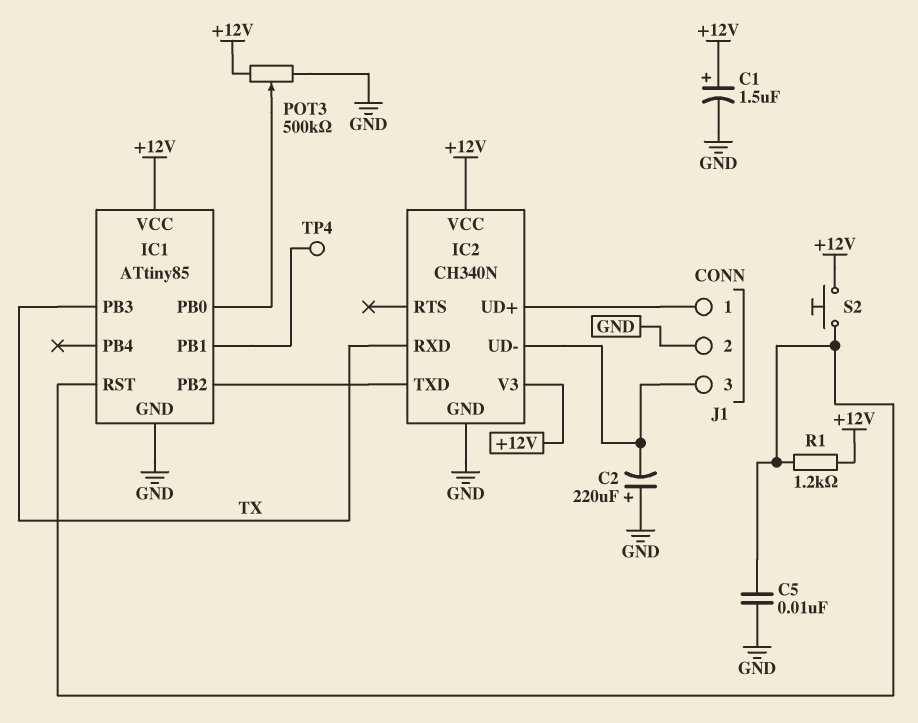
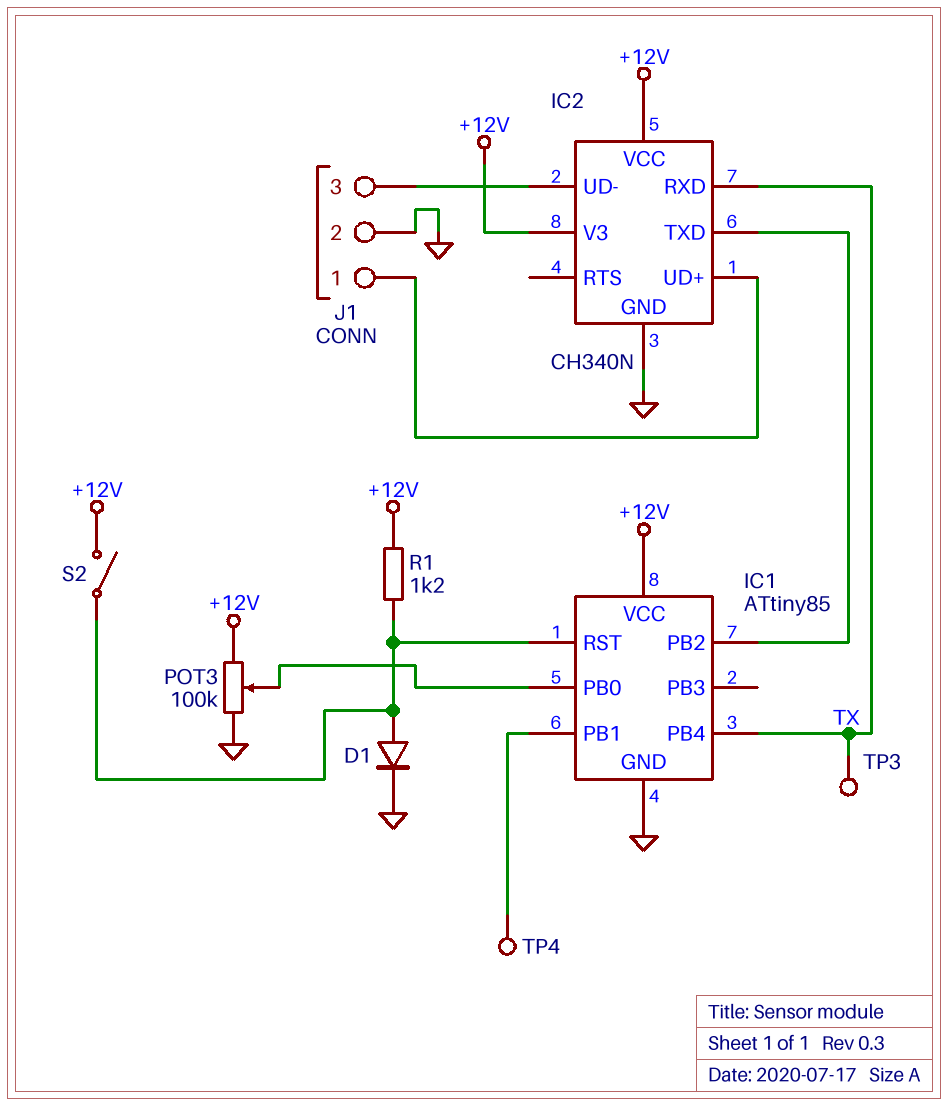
C1: 1.5uF (plus +12V, minus GND) -> none
C2: 220uF (plus GND, minus IC2/UD-) -> none
C5: 10nF (GND, IC1/RST) -> none
D1: none -> diode (A IC1/RST, K GND)
IC1 pin PB3: TX -> none
IC1 pin PB4: none -> TX
POT3: 500k (+12V, GND, wiper IC1/PB0) -> 100k (+12V, GND, wiper IC1/PB0)
S2: button (+12V, IC1/RST) -> switch (+12V, IC1/RST)
TP3: none -> test point (TX)

